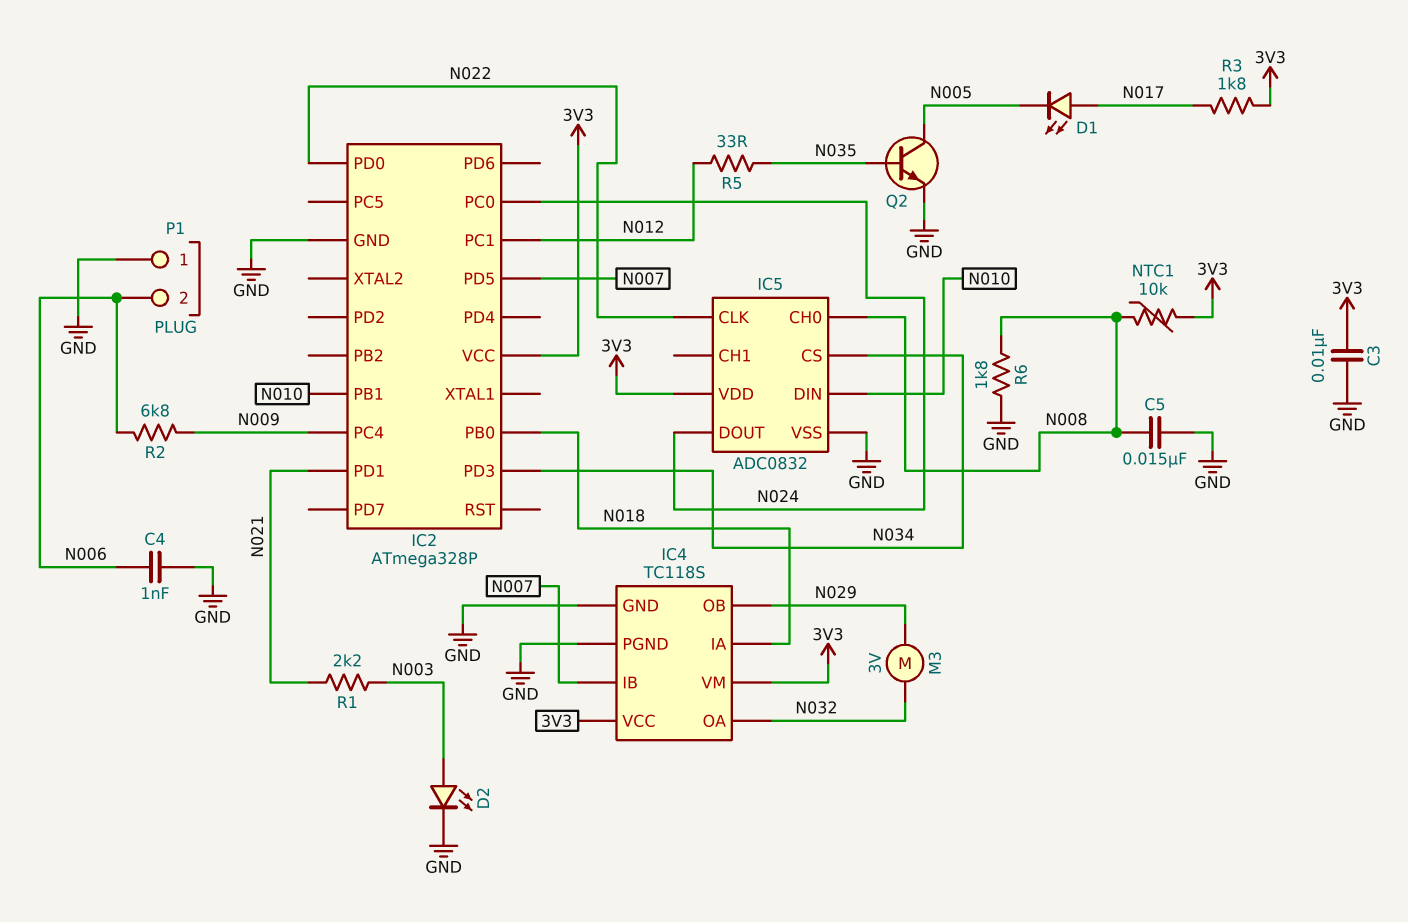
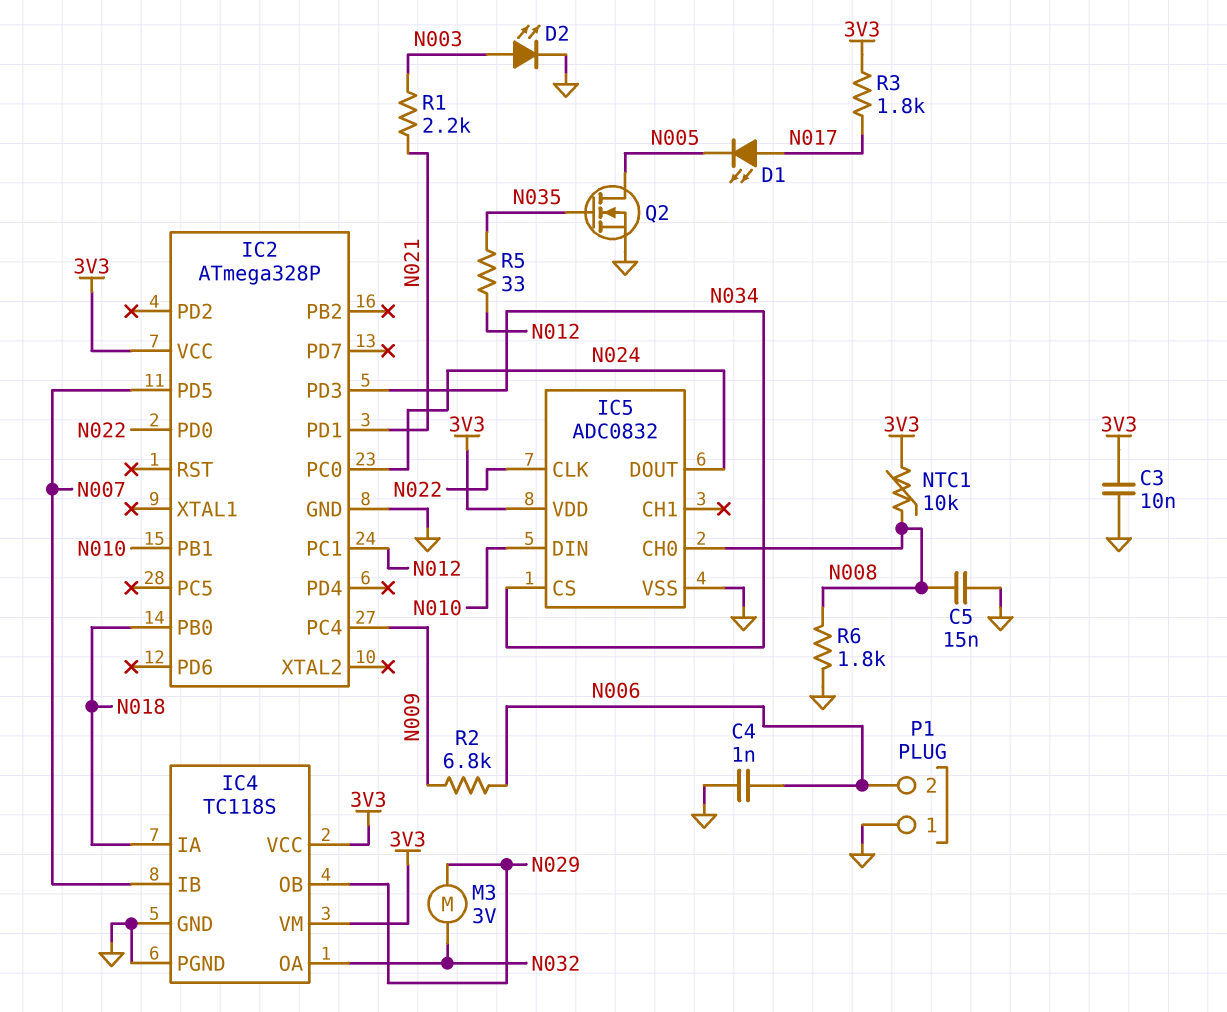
Q2: NPN (B N035, C N005, E GND) -> NMOS (G N035, D N005, S GND)

